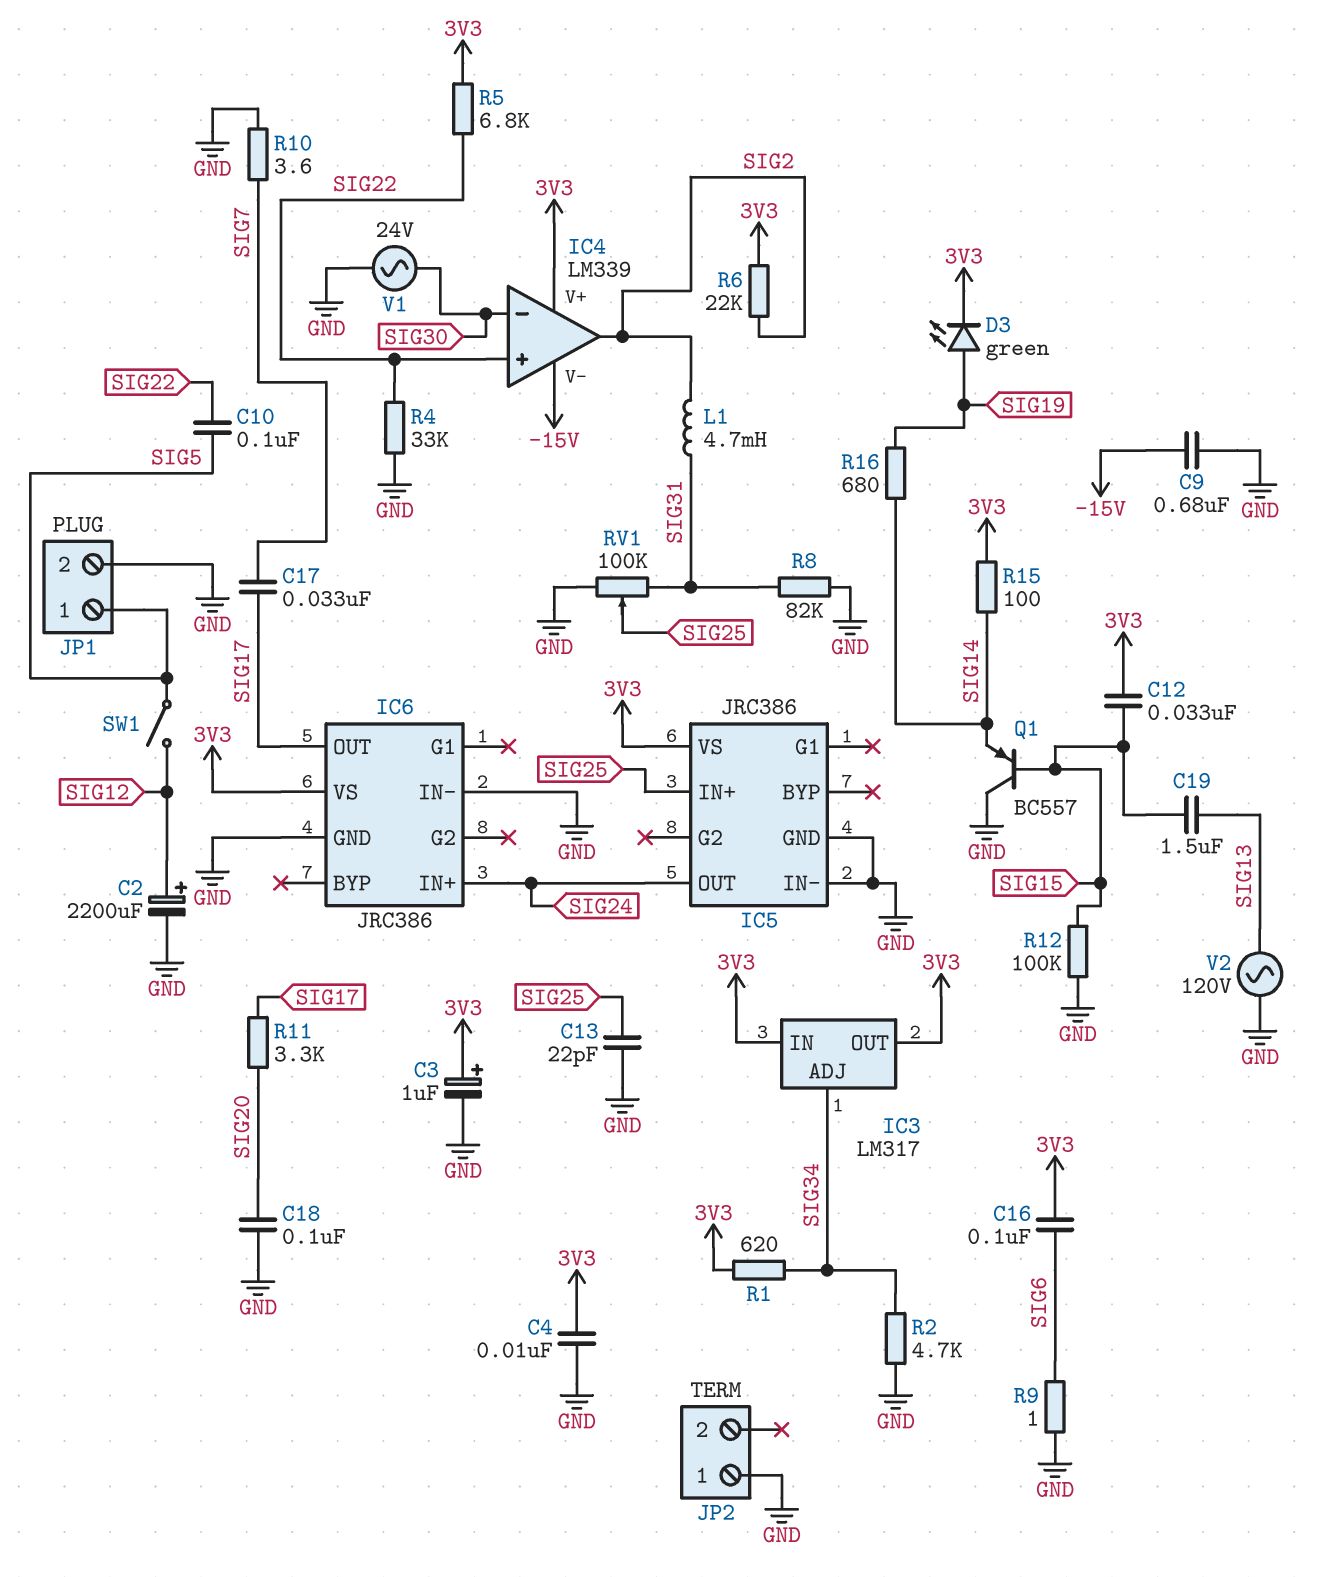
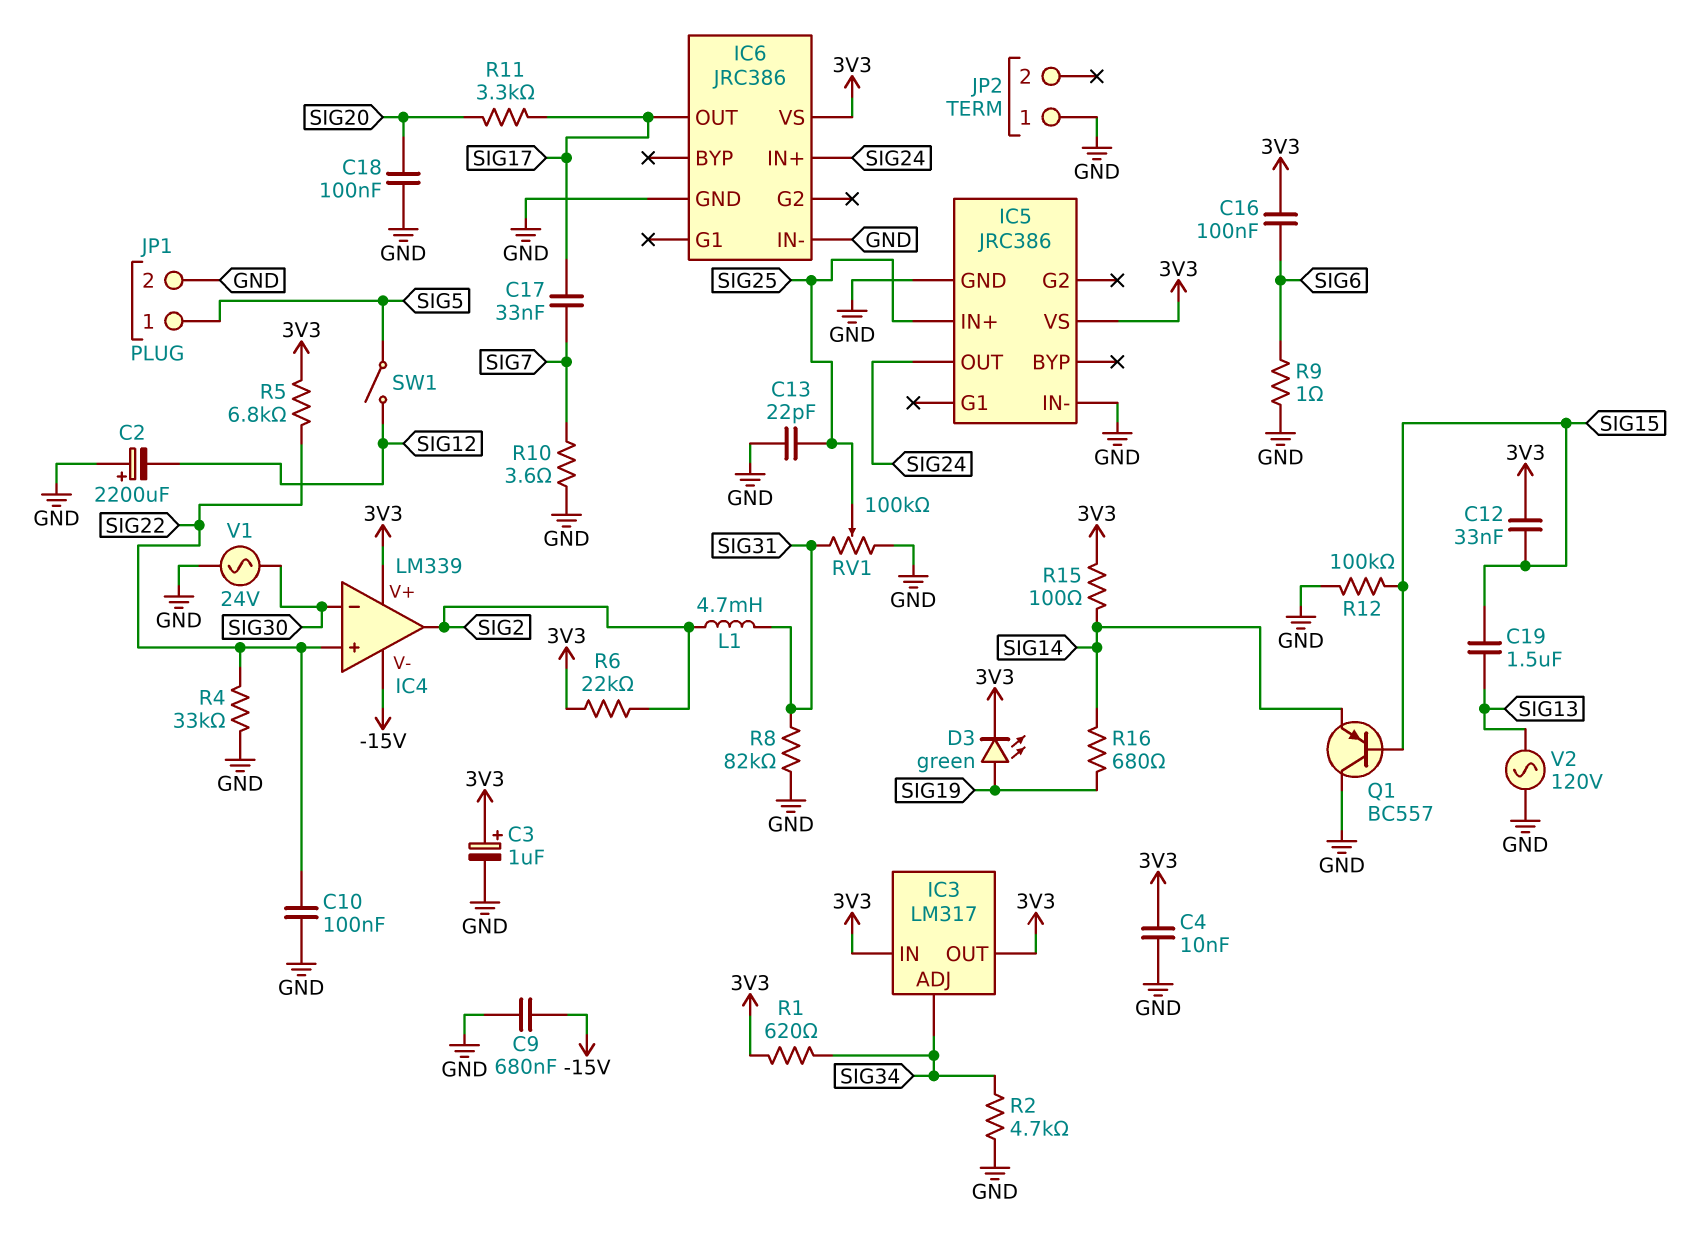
C2: 2200uF (plus SIG12, minus GND) -> 2200uF (plus GND, minus SIG12)
C10: 100nF (SIG5, SIG22) -> 100nF (GND, SIG22)

